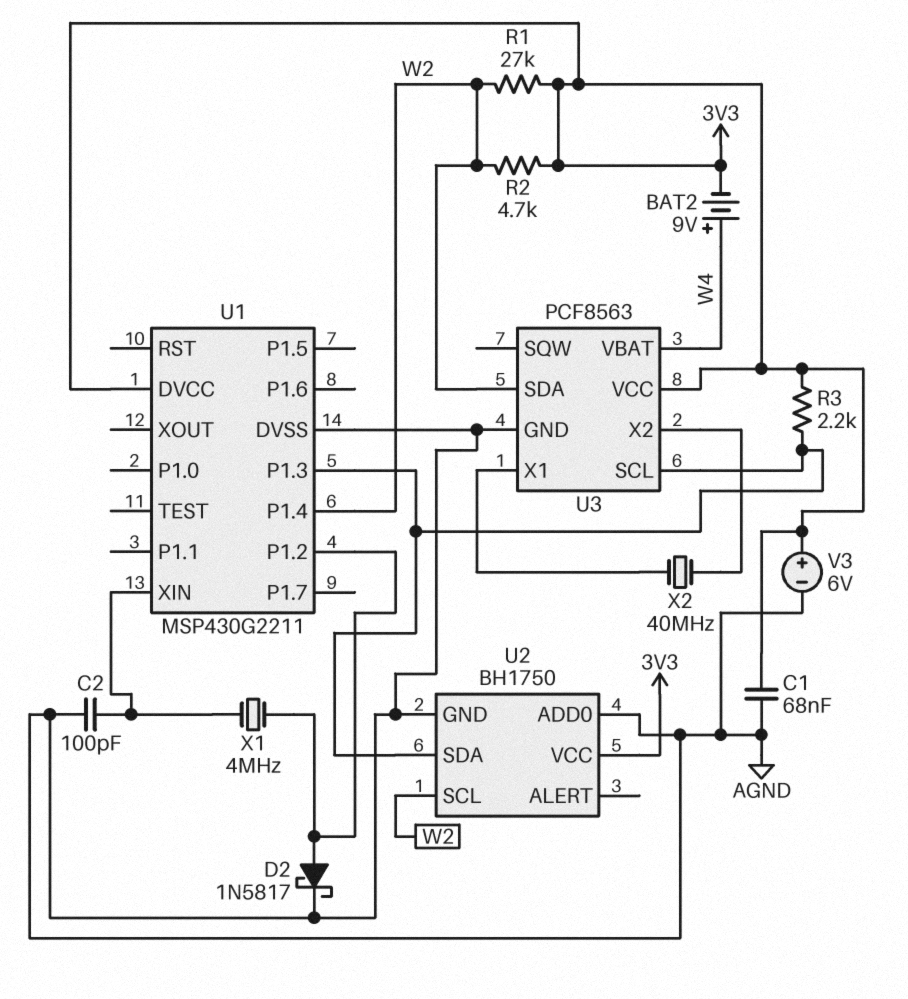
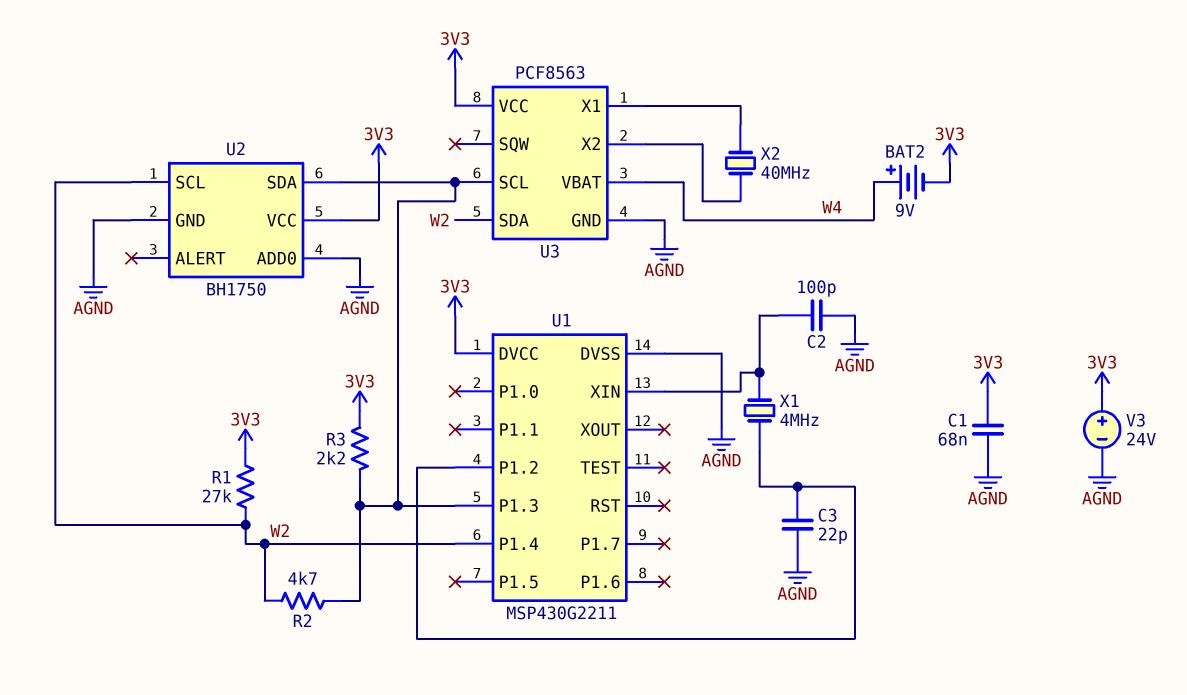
C3: none -> 22pF (AGND, U1/P1.2)
D2: schottky 1N5817 (A U1/P1.2, K AGND) -> none
R2: 4.7k (3V3, W2) -> 4.7k (U1/P1.3, W2)
V3: 6V (plus 3V3, minus AGND) -> 24V (plus 3V3, minus AGND)

